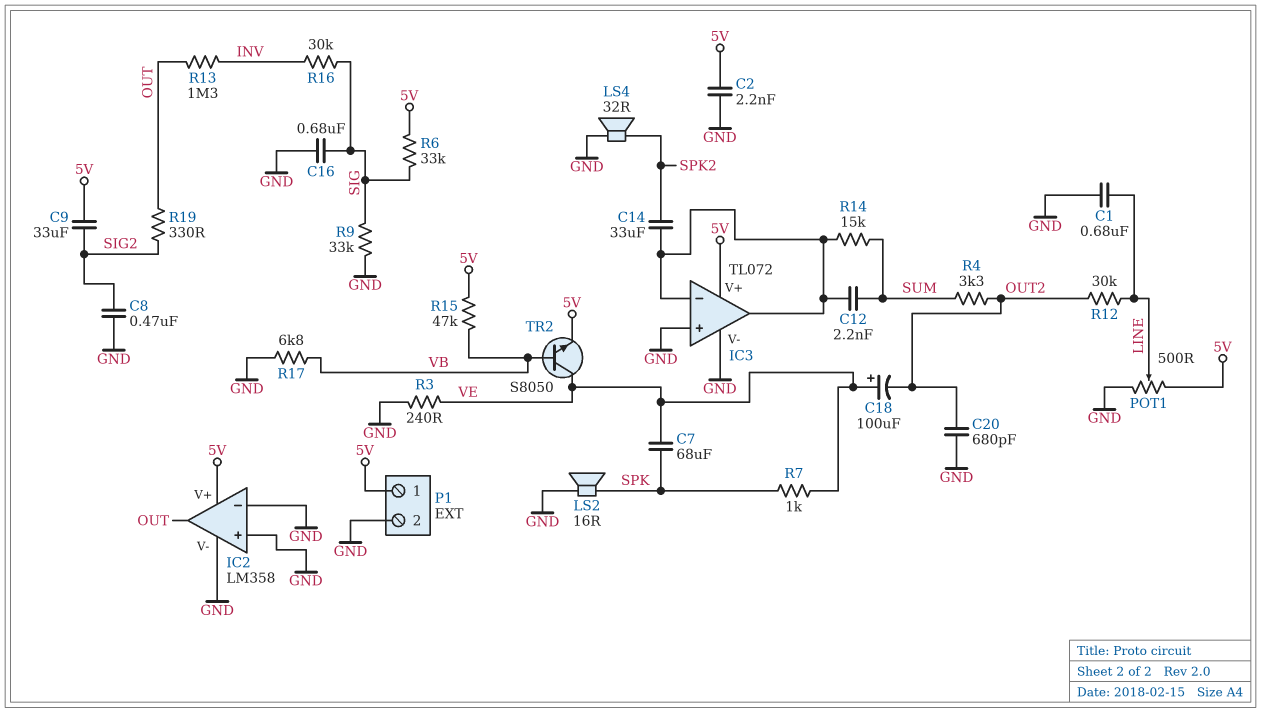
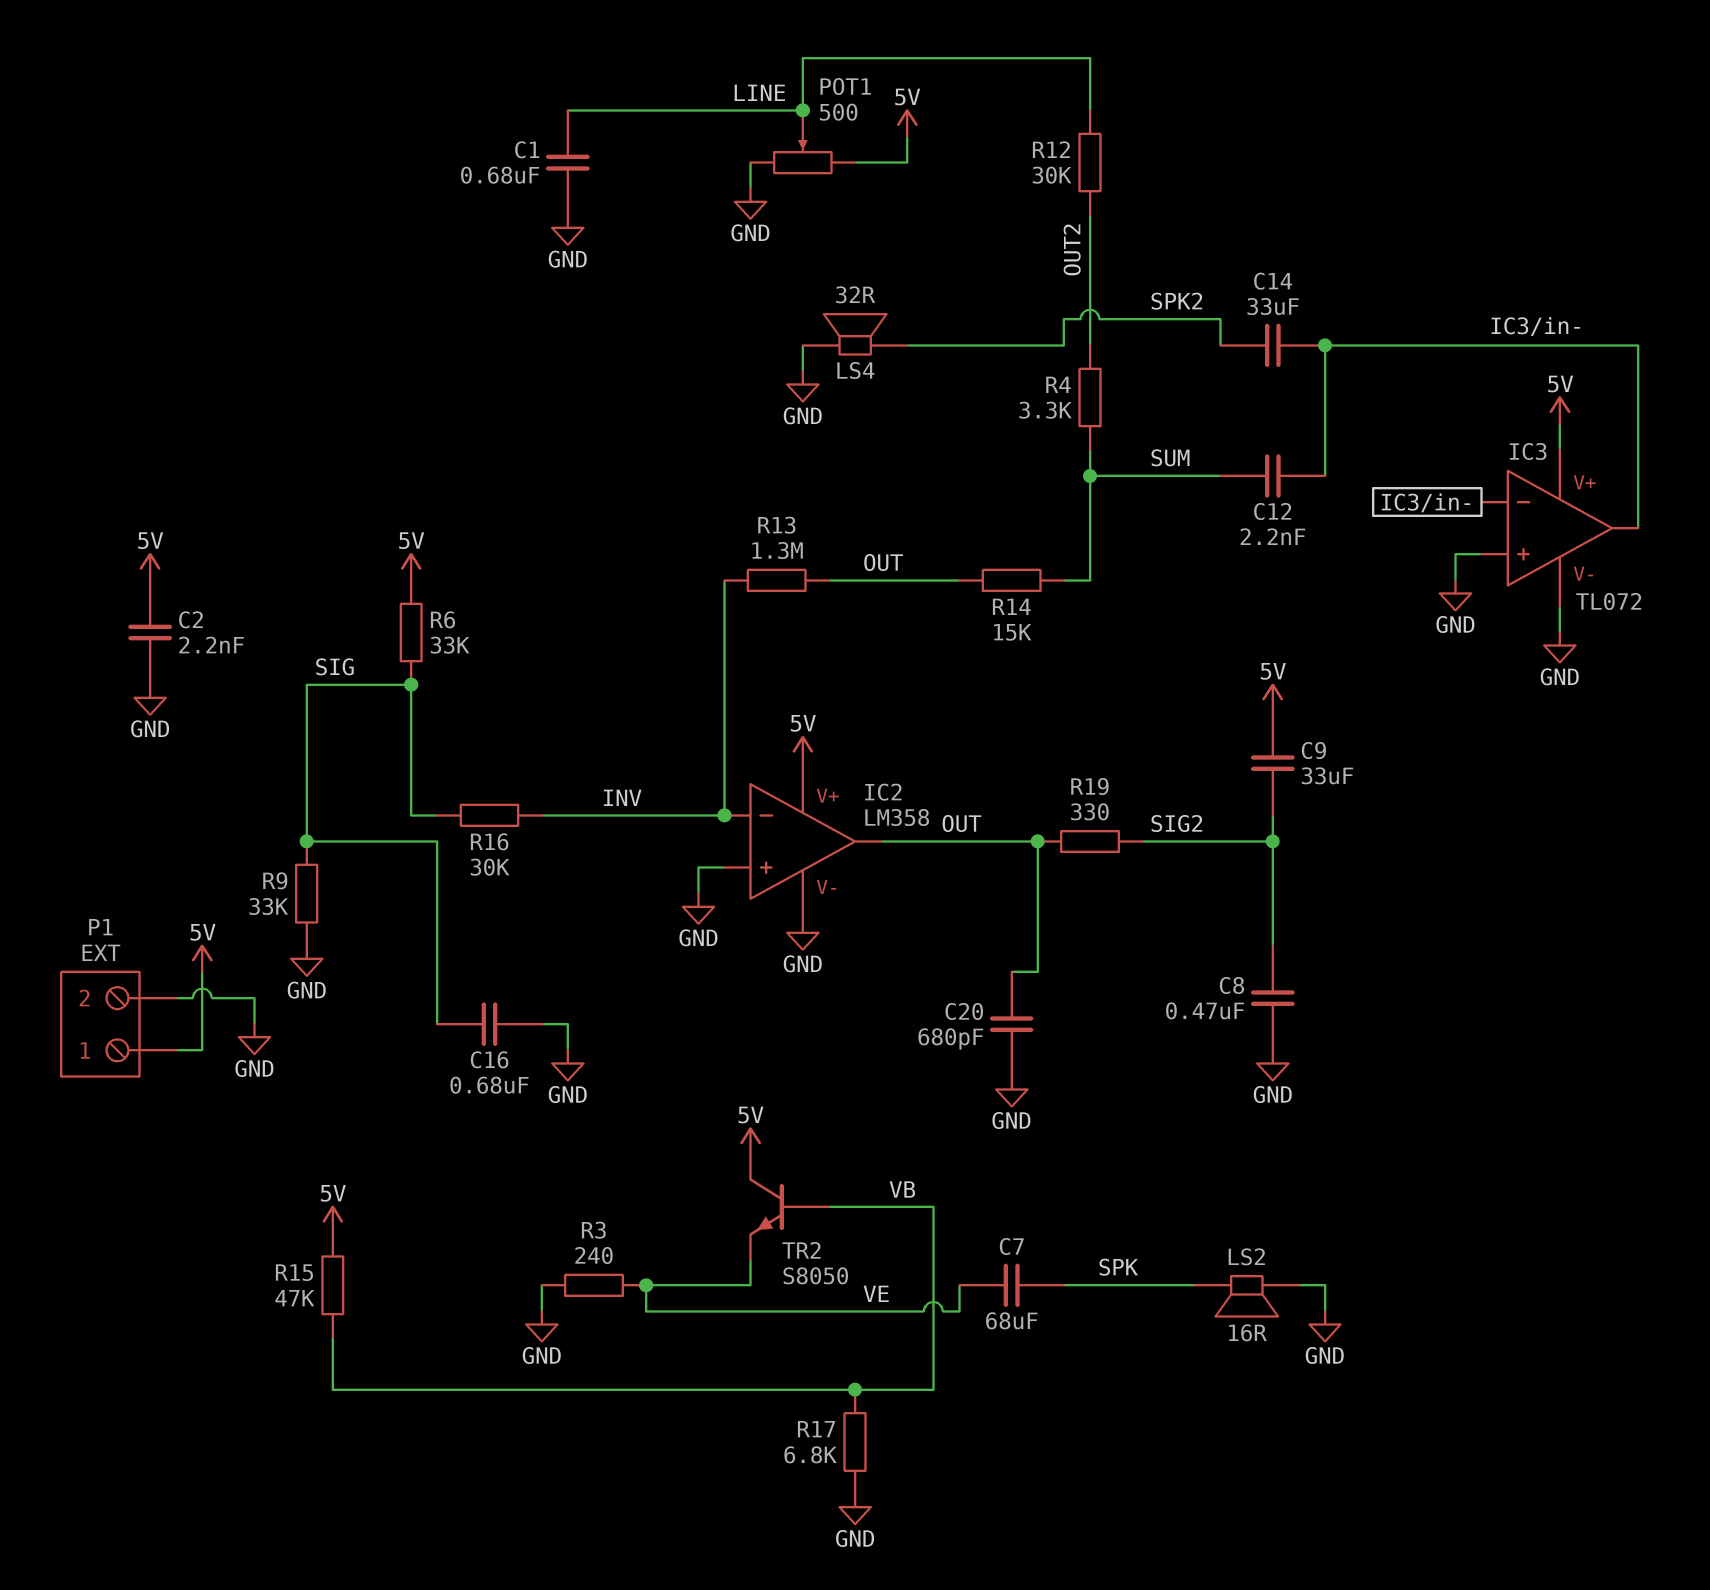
C18: 100uF (plus VE, minus OUT2) -> none
C20: 680pF (GND, OUT2) -> 680pF (GND, OUT)
IC2 pin in-: GND -> INV
R7: 1k (SPK, VE) -> none
R14: 15k (IC3/in-, SUM) -> 15k (OUT, SUM)
TR2: NPN S8050 (B VB, C VE, E 5V) -> NPN S8050 (B VB, C 5V, E VE)

